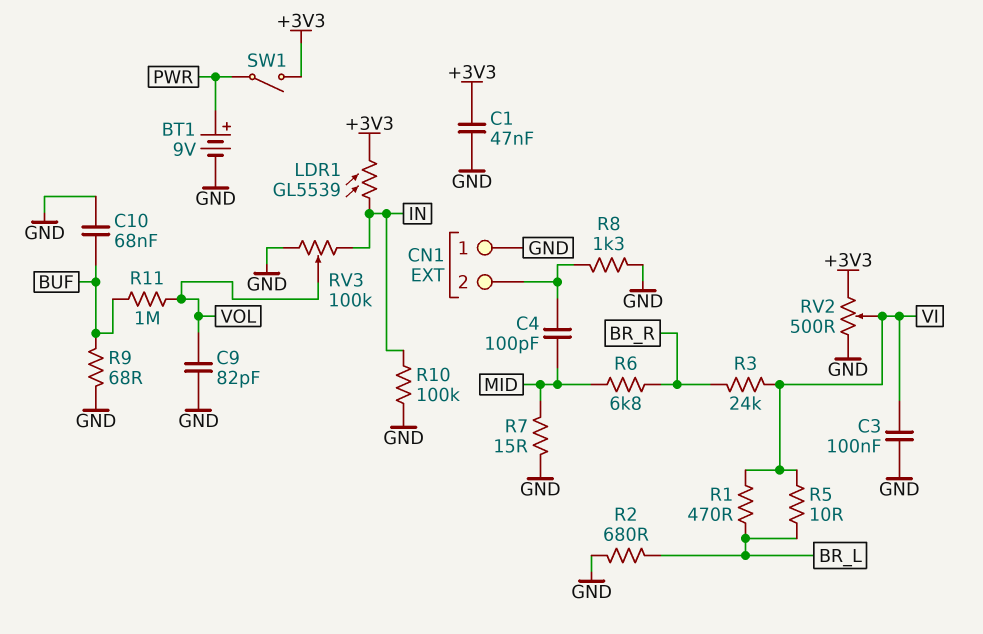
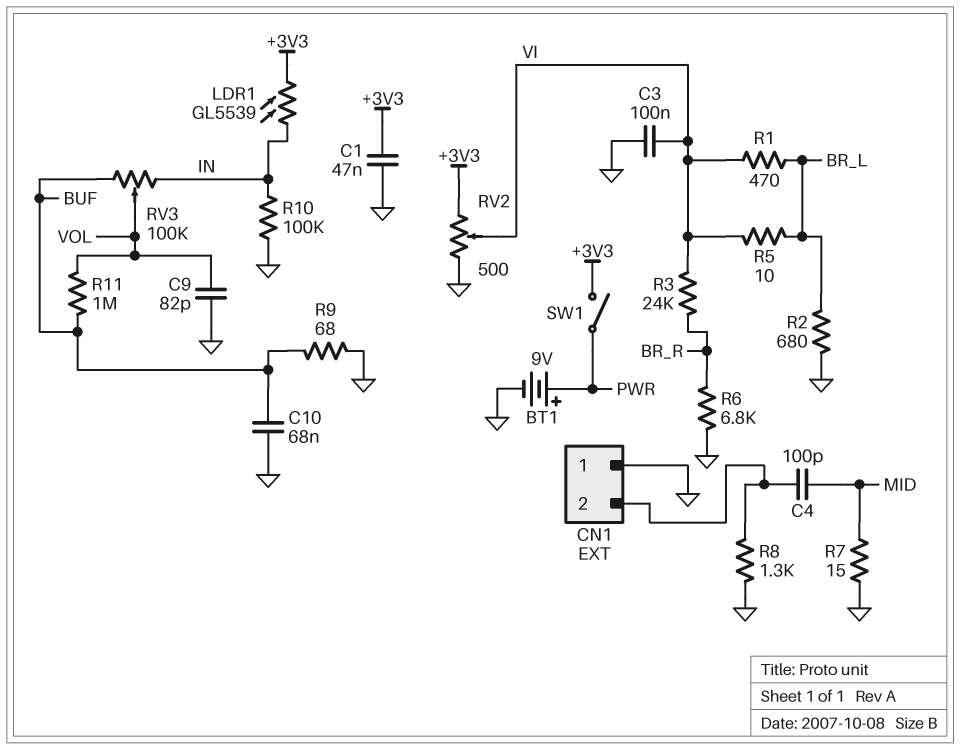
R6: 6.8k (BR_R, MID) -> 6.8k (BR_R, GND)
RV3: 100k (GND, IN, wiper VOL) -> 100k (BUF, IN, wiper VOL)

